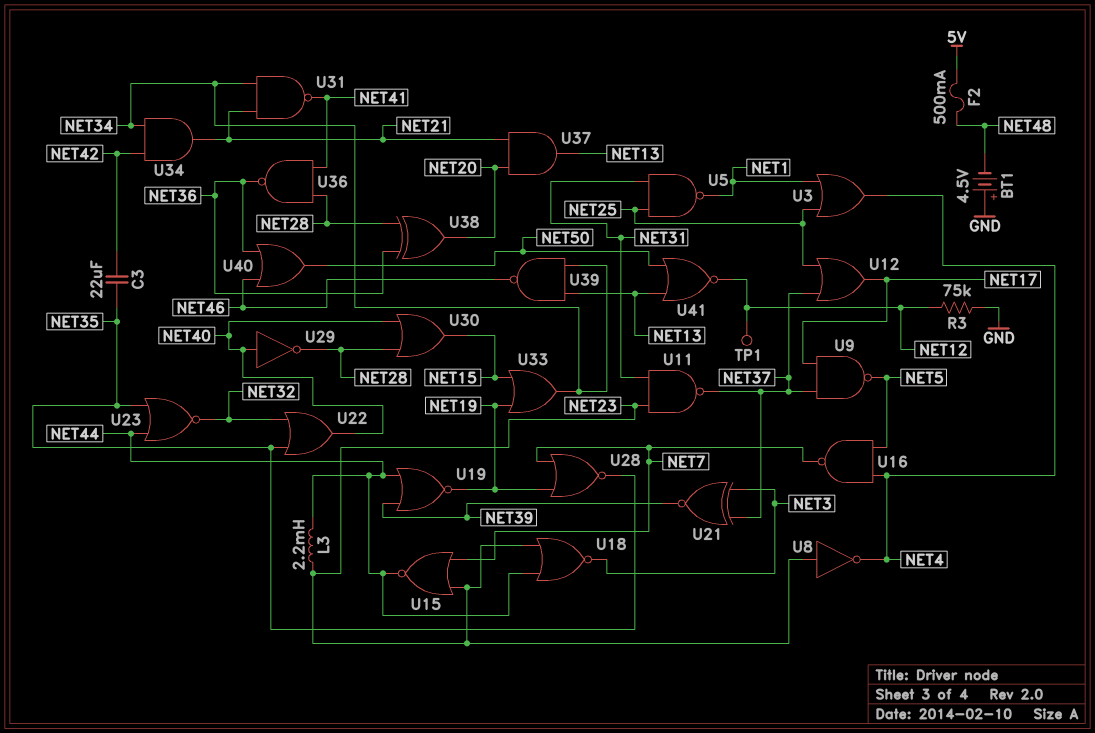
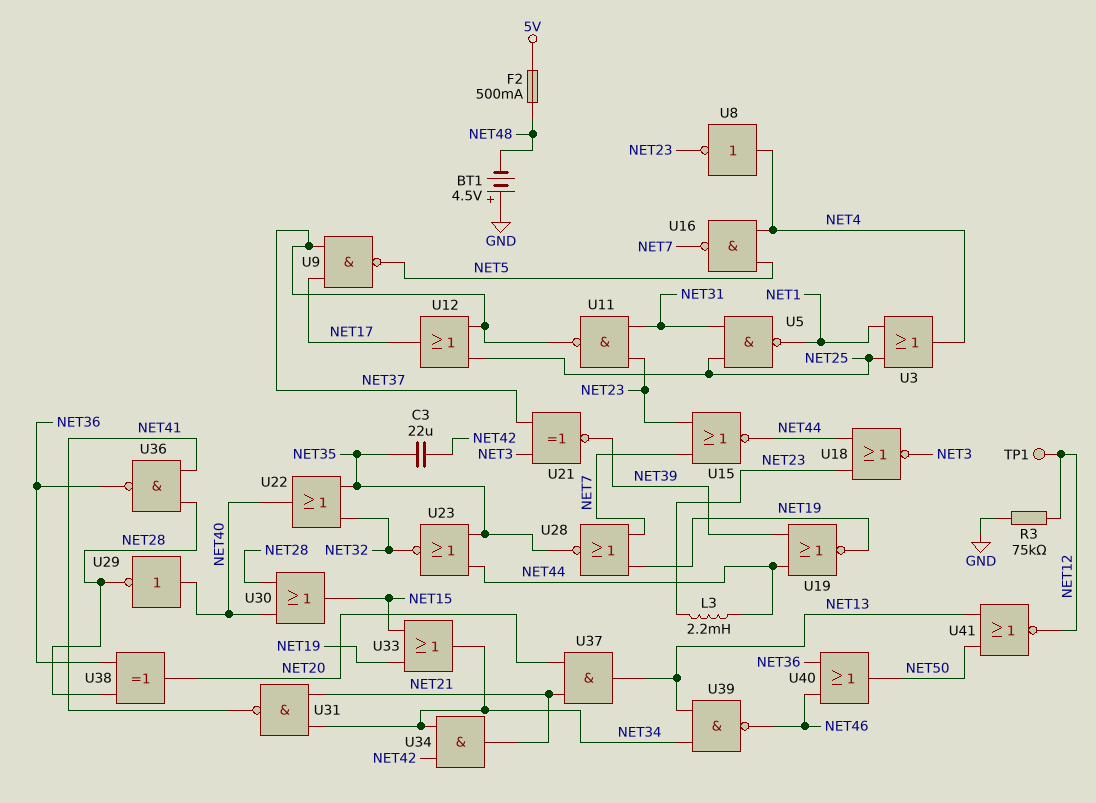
U8: NOT (in NET23, out NET4) -> NOT (in NET4, out NET23)

